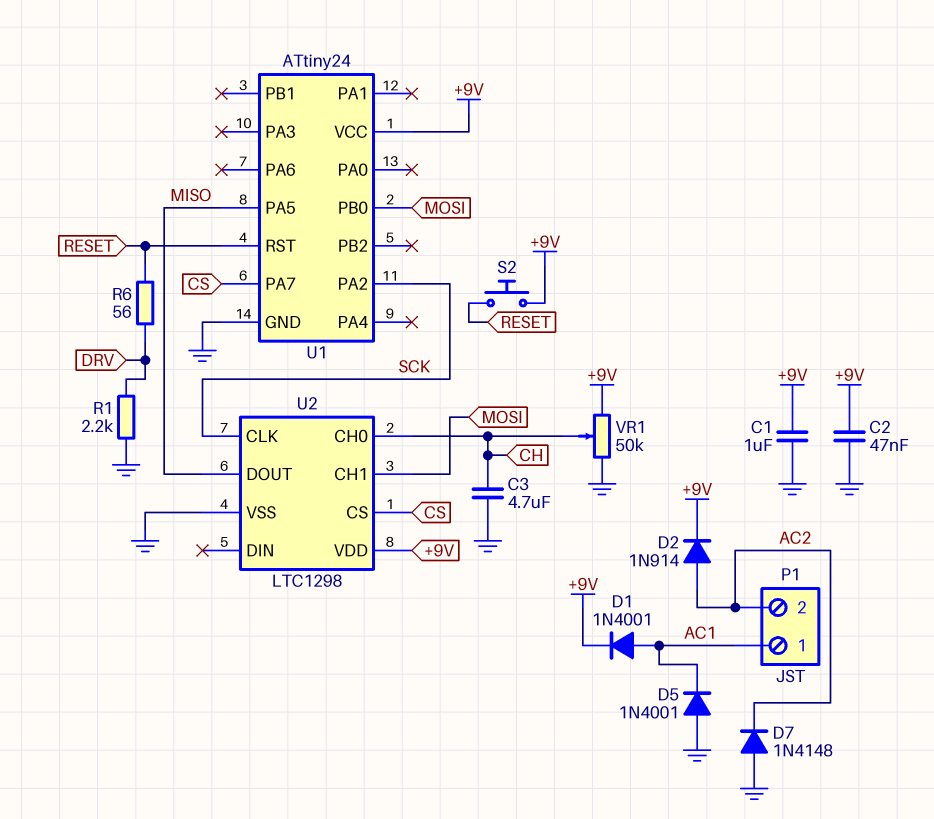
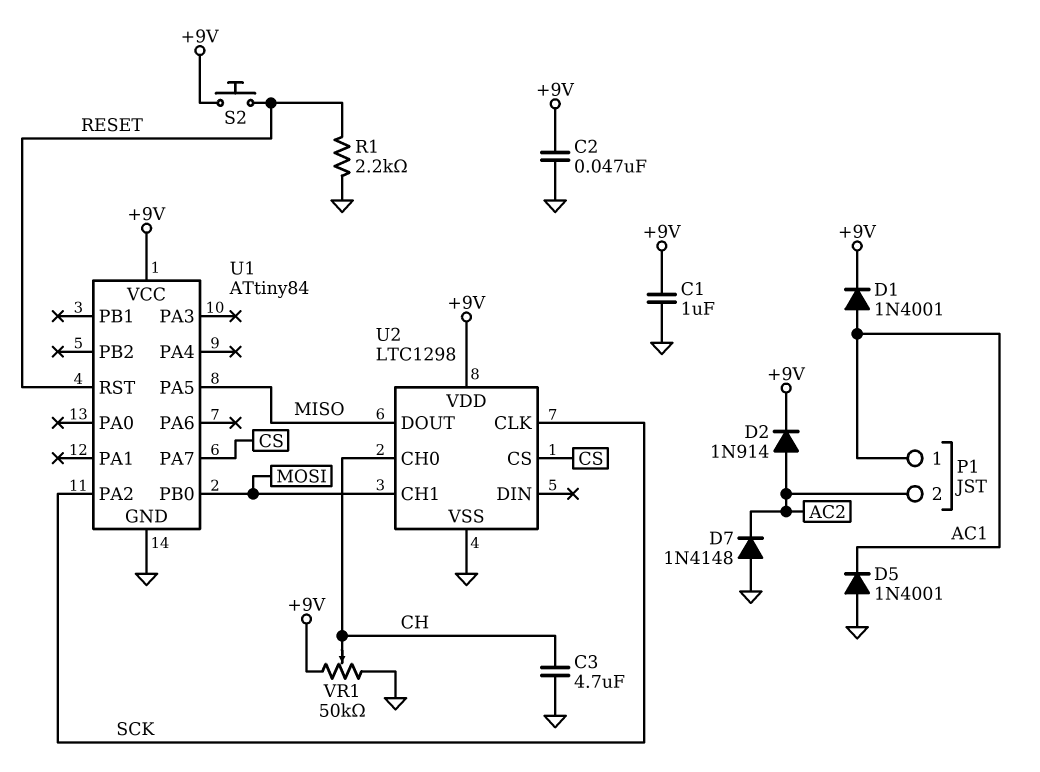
R1: 2.2k (DRV, GND) -> 2.2k (GND, RESET)
R6: 56 (DRV, RESET) -> none
U1: ATtiny24 -> ATtiny84

